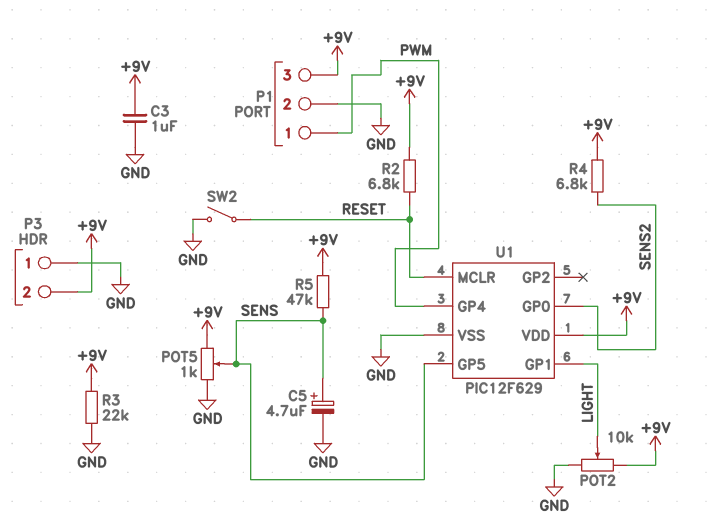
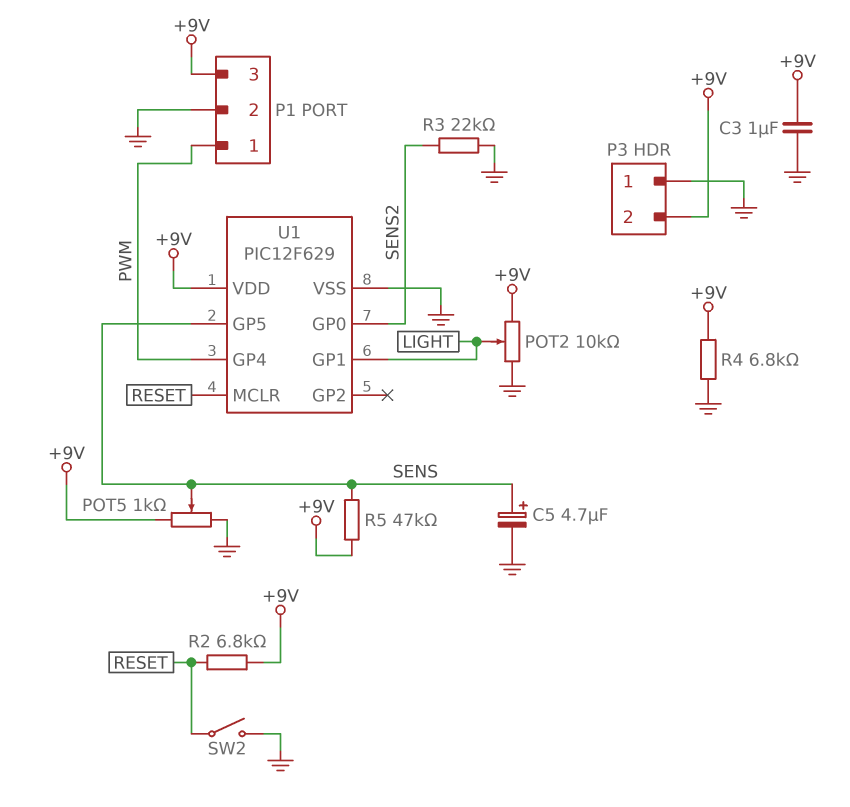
R3: 22k (+9V, GND) -> 22k (GND, SENS2)
R4: 6.8k (+9V, SENS2) -> 6.8k (+9V, GND)

